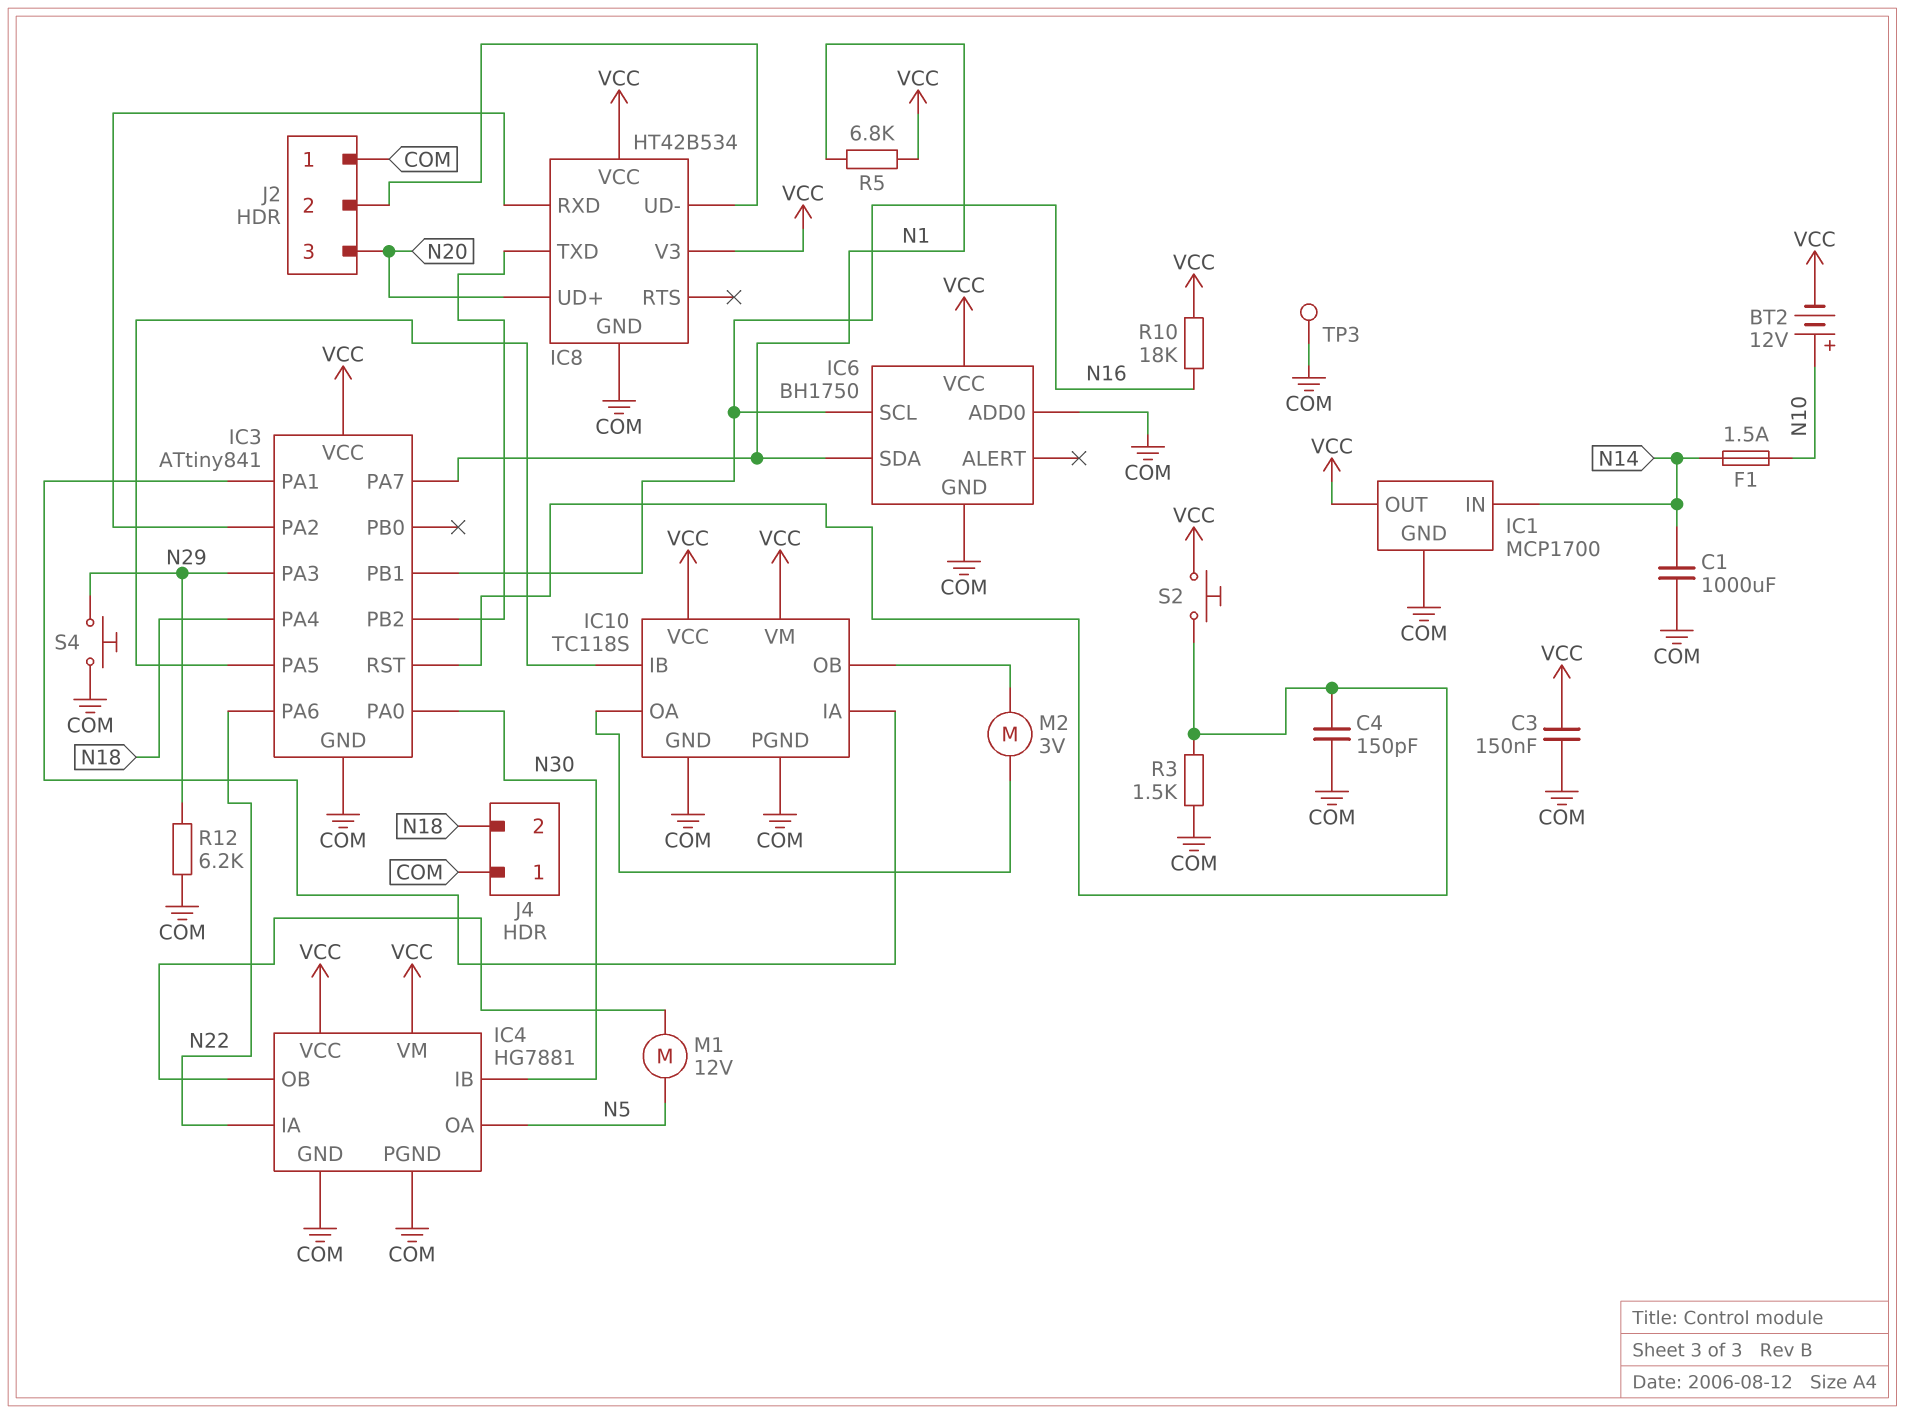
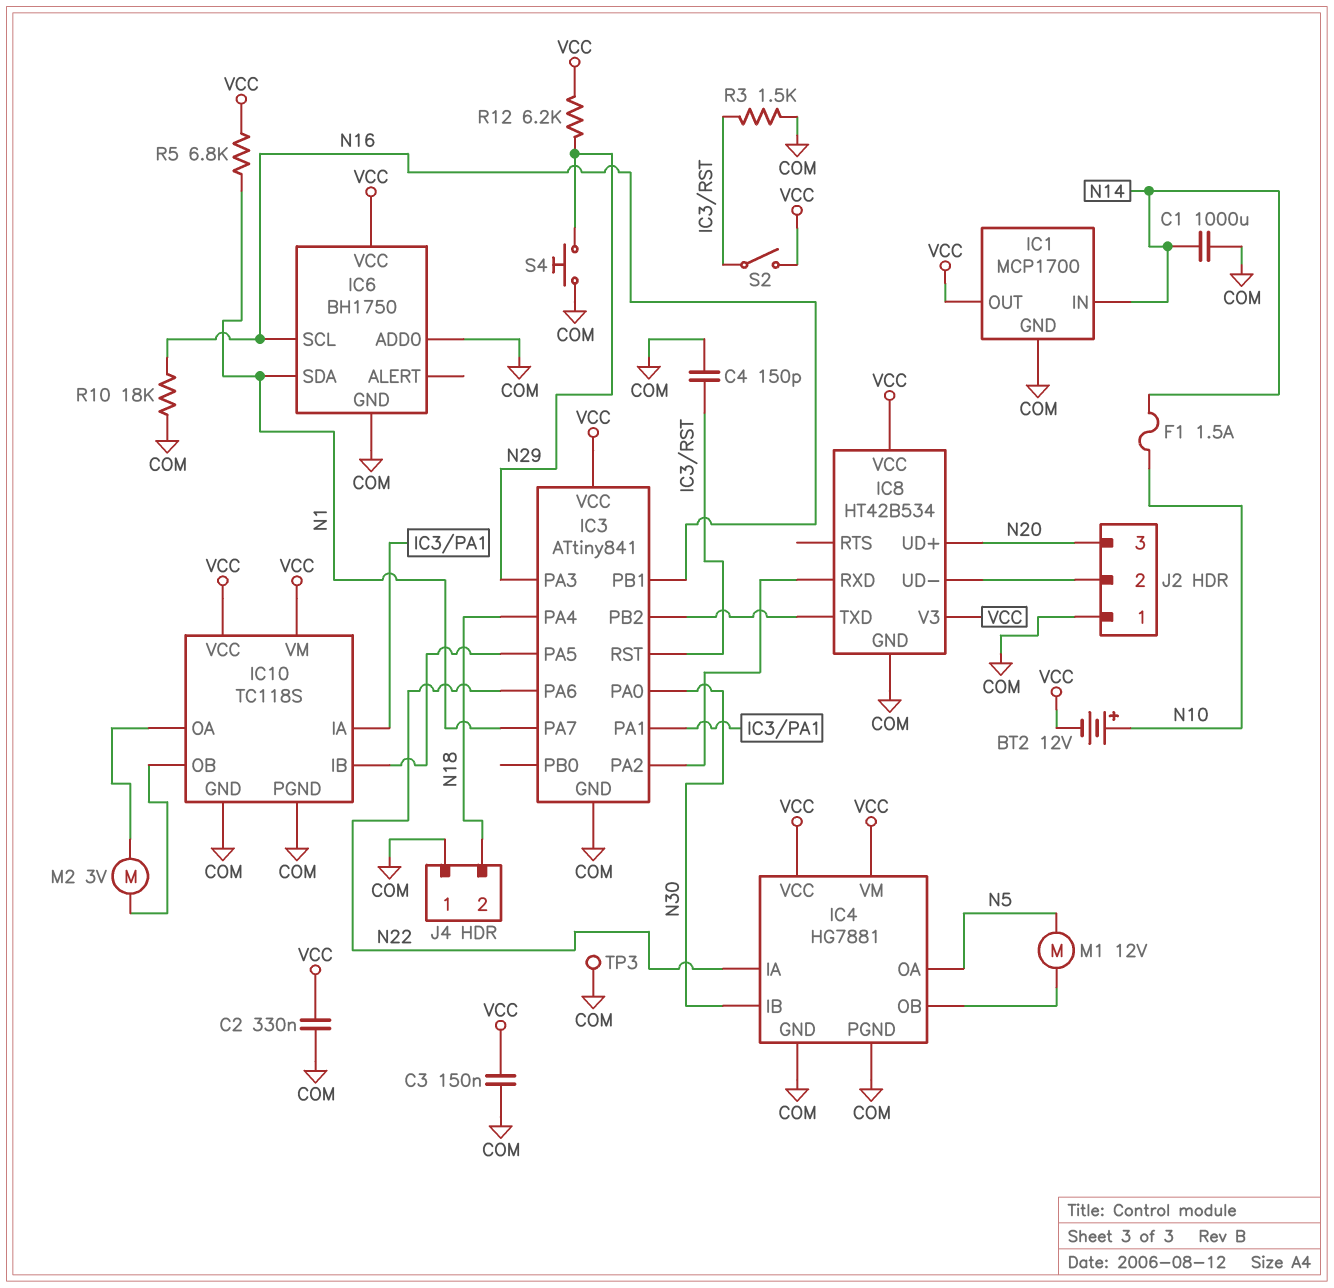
C2: none -> 330nF (COM, VCC)
R10: 18k (N16, VCC) -> 18k (COM, N16)
R12: 6.2k (COM, N29) -> 6.2k (N29, VCC)
S2: button (IC3/RST, VCC) -> switch (IC3/RST, VCC)

